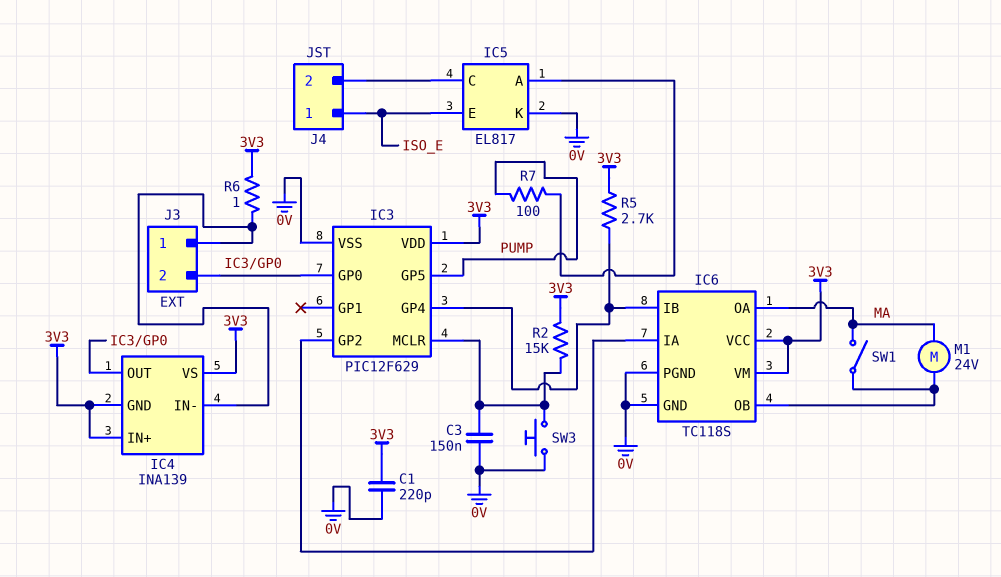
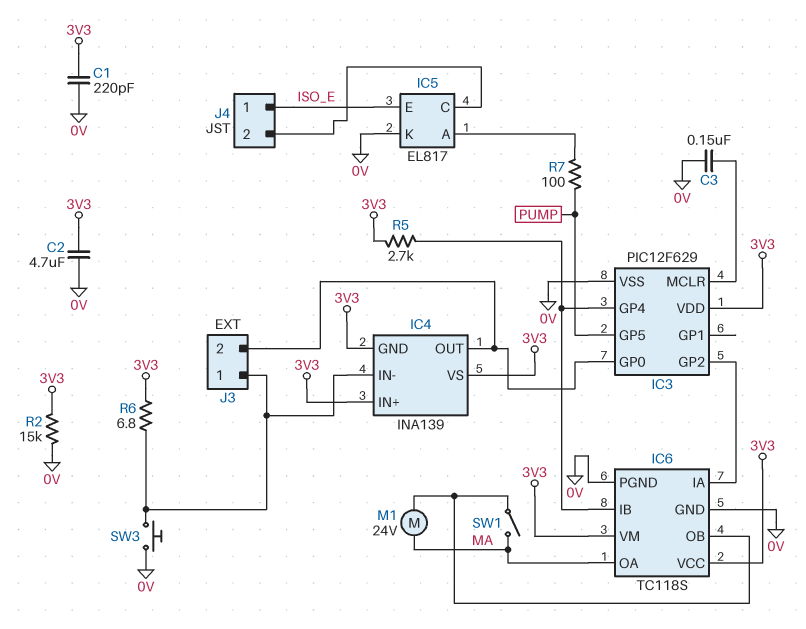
C2: none -> 4.7uF (0V, 3V3)
R2: 15k (3V3, IC3/MCLR) -> 15k (0V, 3V3)
R6: 1 (3V3, IC4/IN-) -> 6.8 (3V3, IC4/IN-)
SW3: button (0V, IC3/MCLR) -> button (0V, IC4/IN-)

